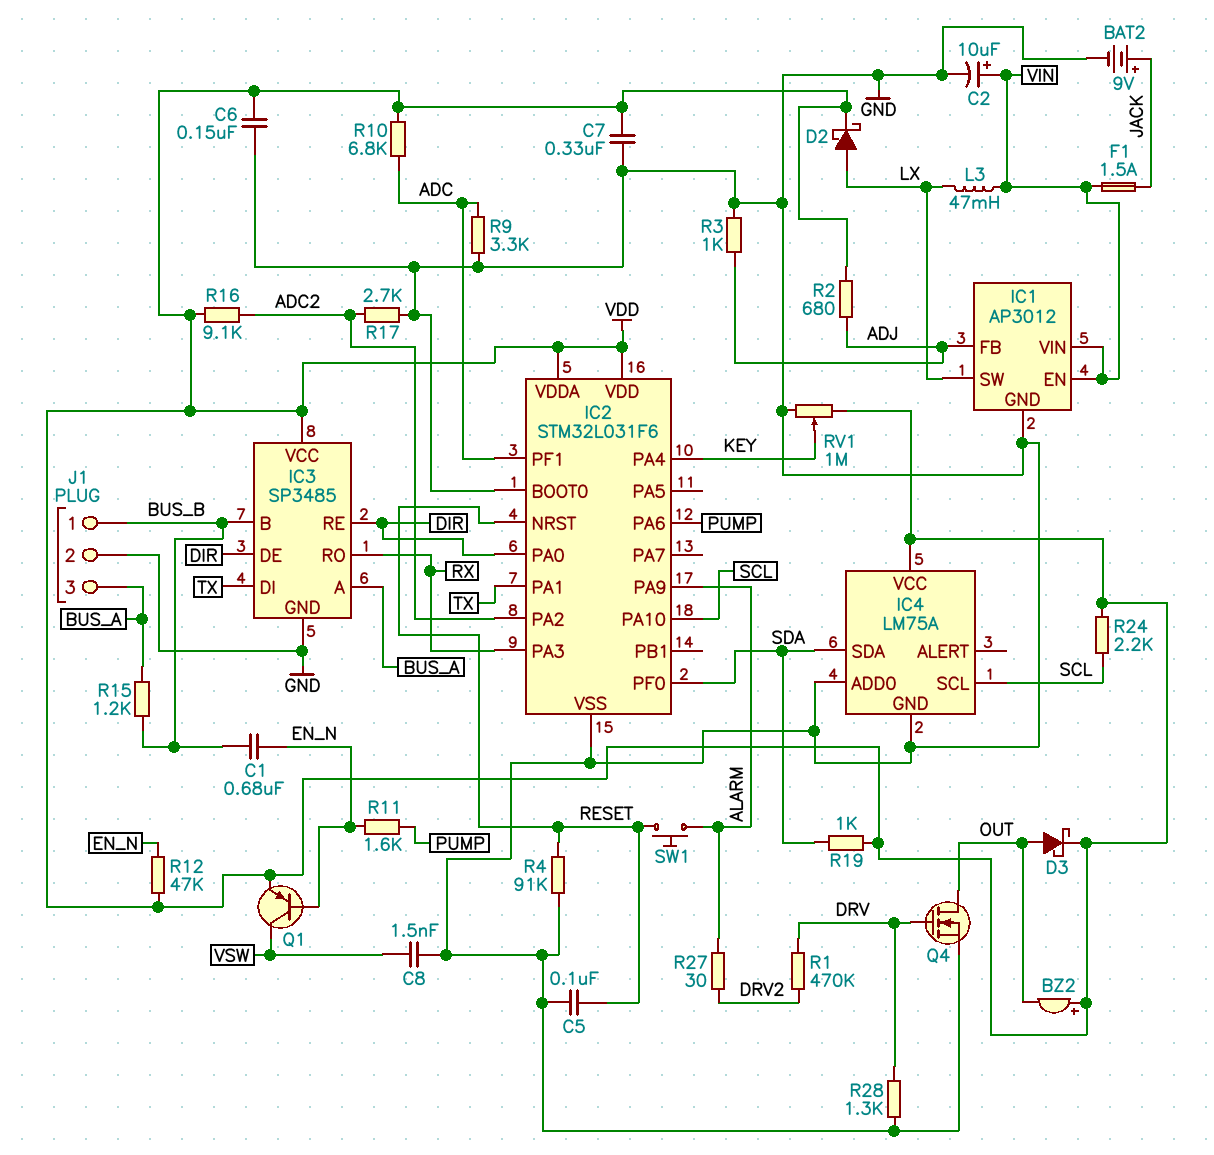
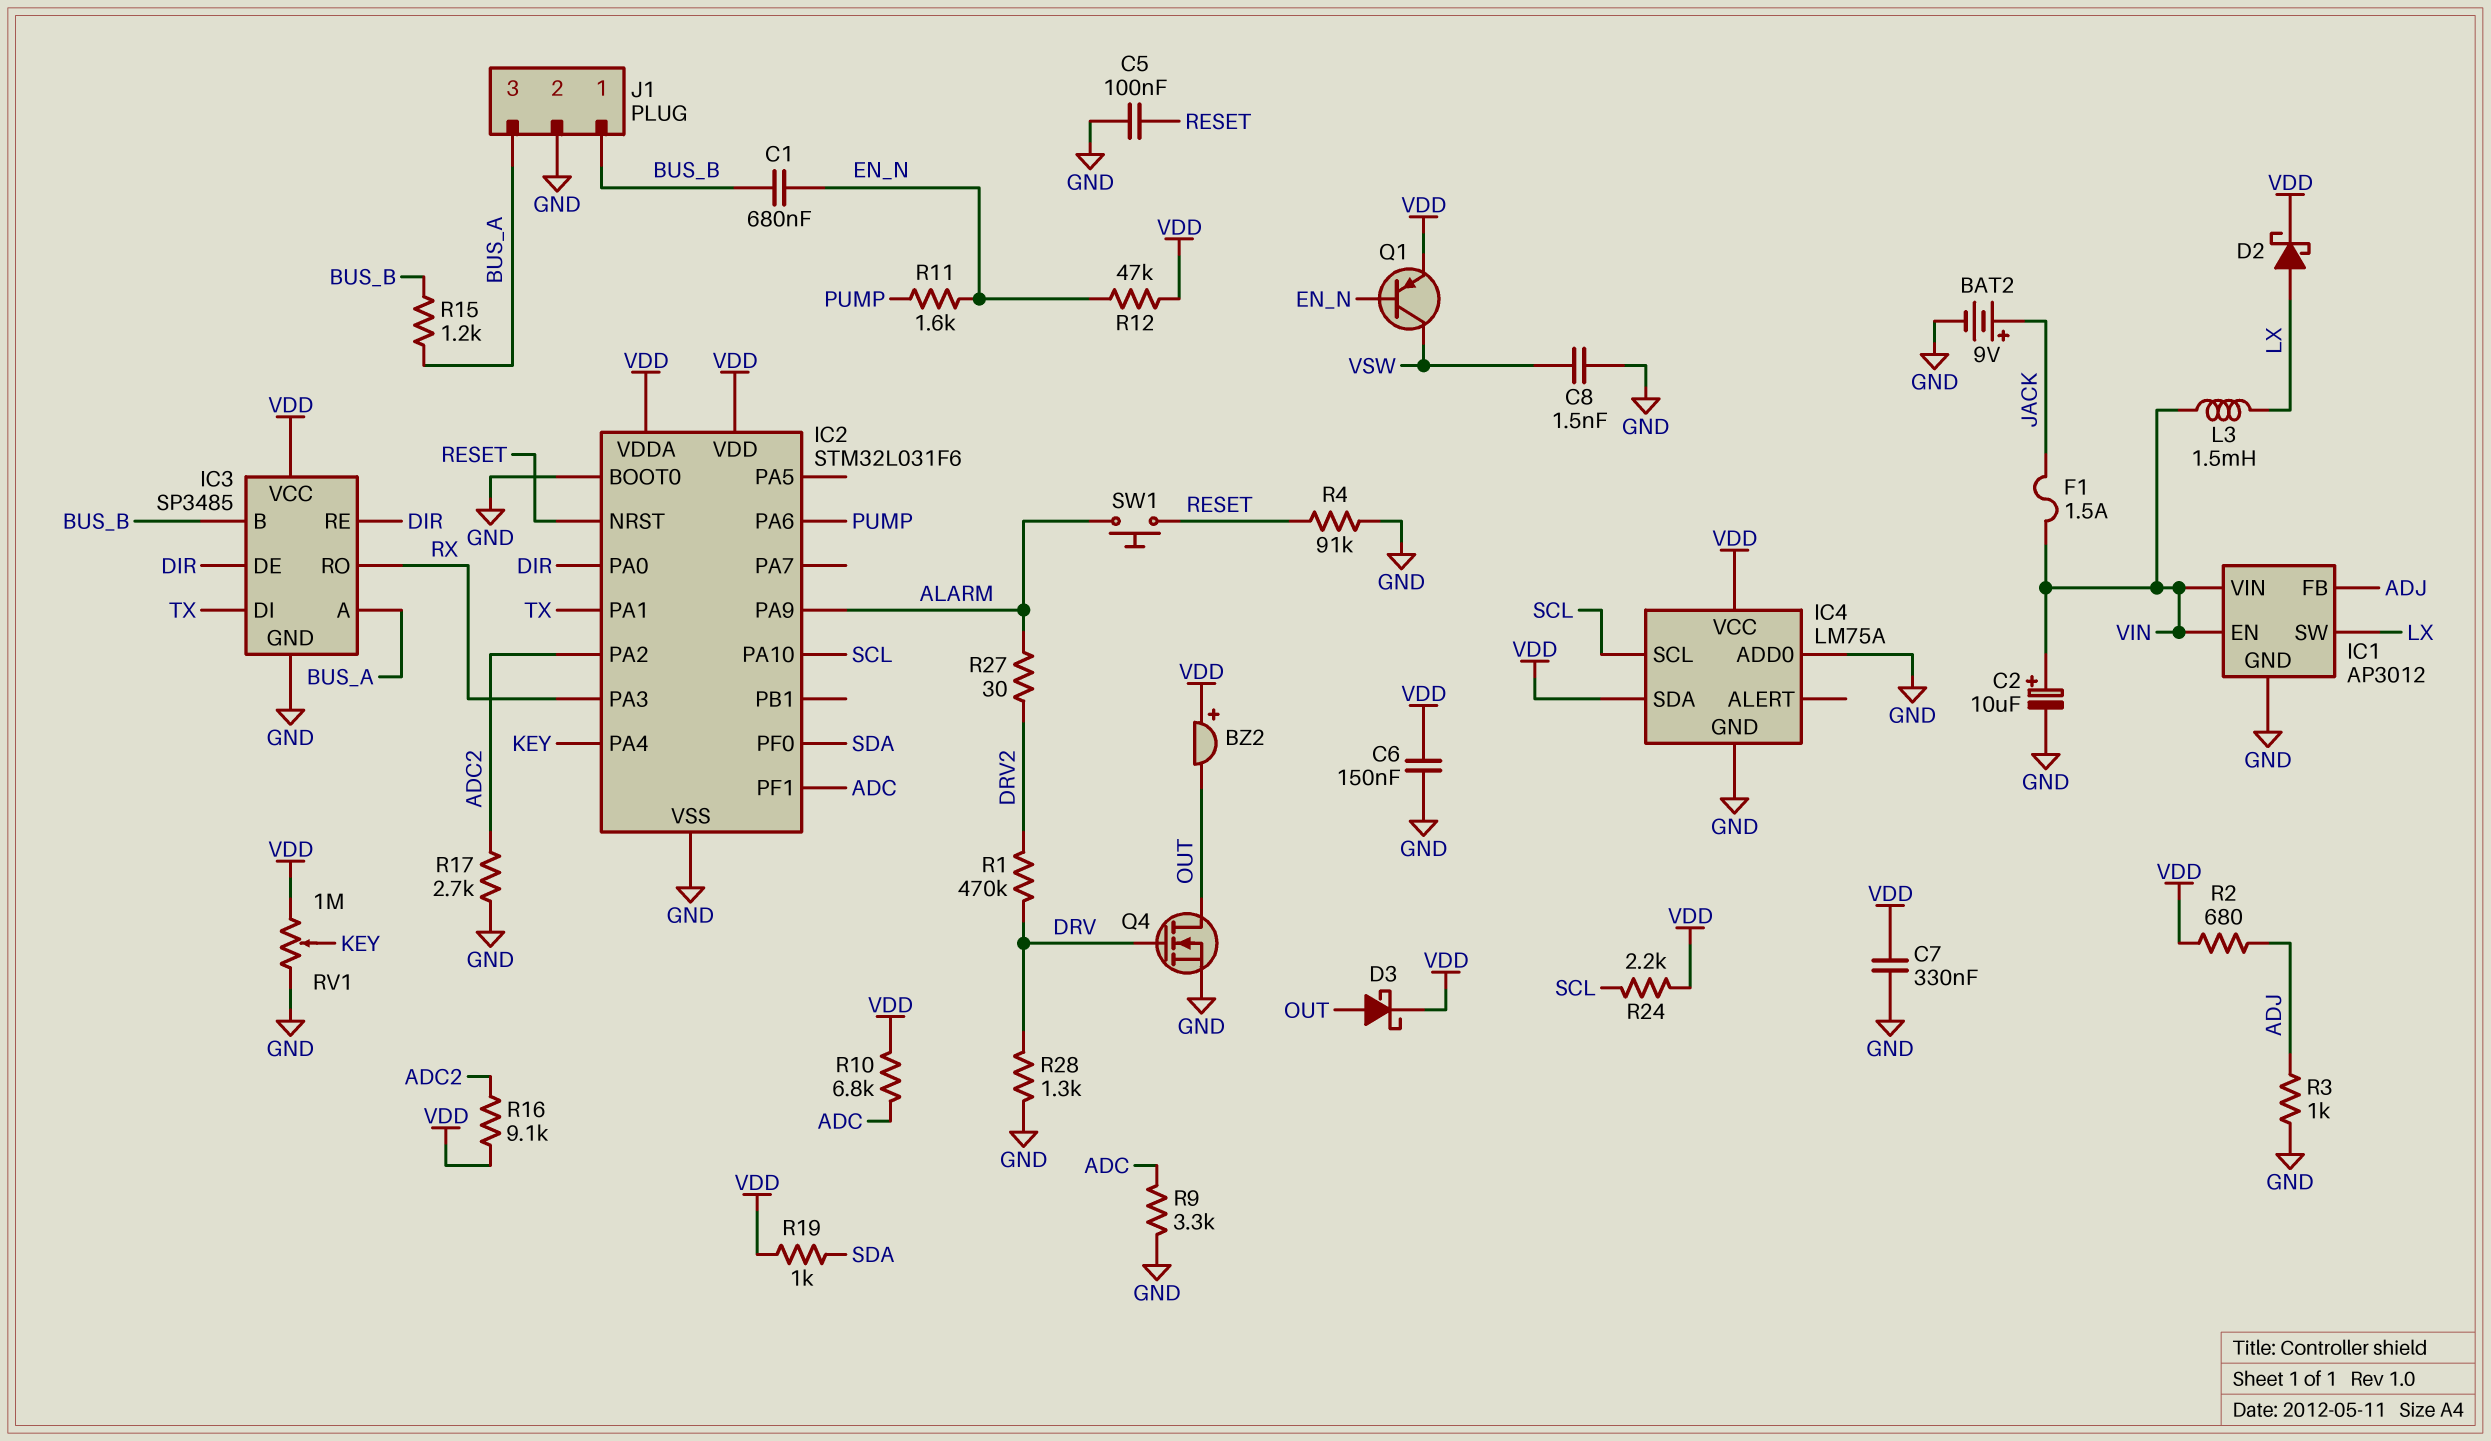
IC4 pin SDA: SDA -> VDD
L3: 47mH (LX, VIN) -> 1.5mH (LX, VIN)

